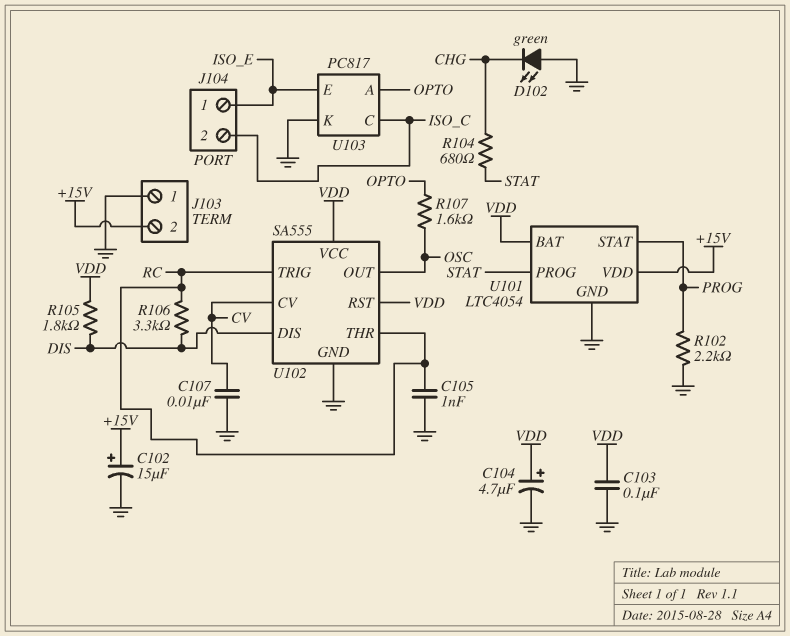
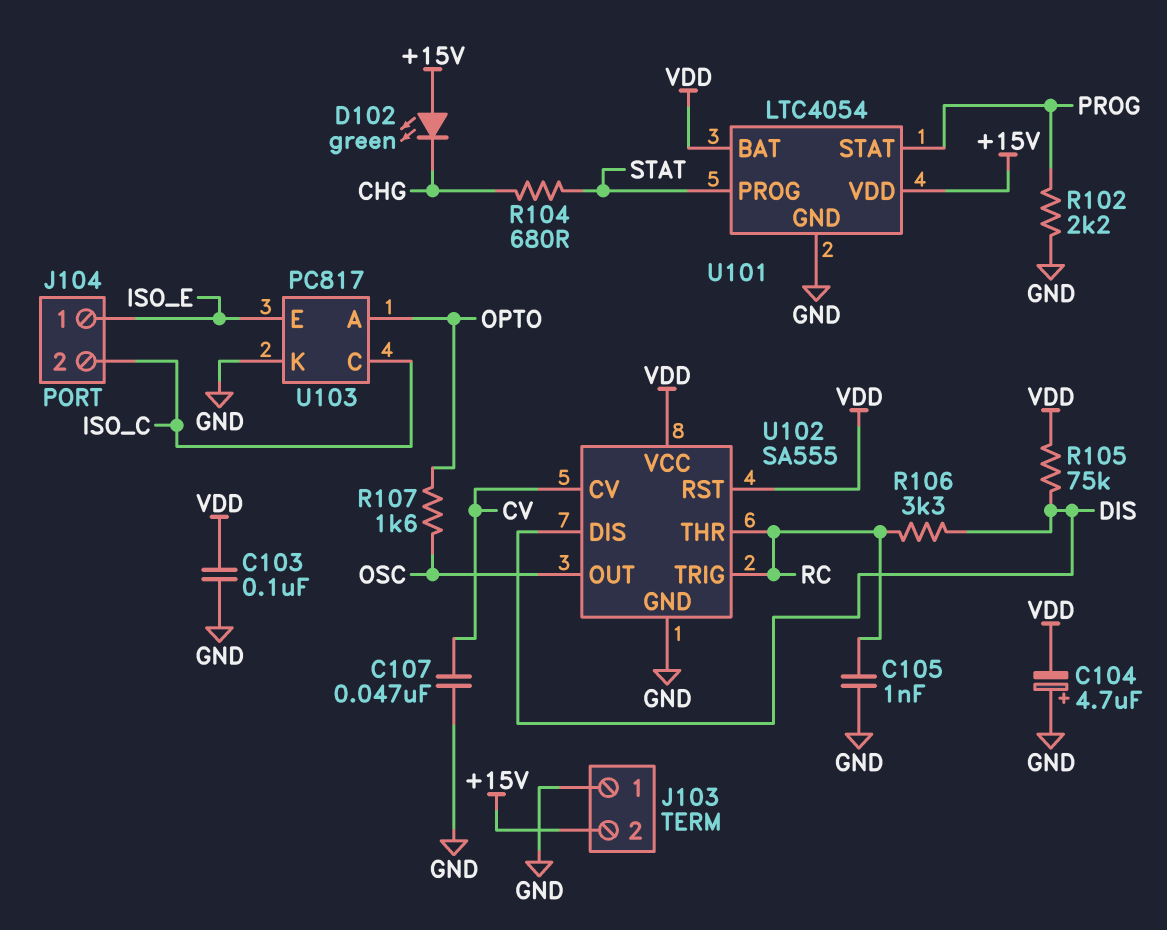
C102: 15uF (plus +15V, minus GND) -> none
C104: 4.7uF (plus VDD, minus GND) -> 4.7uF (plus GND, minus VDD)
C107: 10nF (CV, GND) -> 47nF (CV, GND)
D102: LED green (A GND, K CHG) -> LED green (A +15V, K CHG)
R105: 1.8k (DIS, VDD) -> 75k (DIS, VDD)

